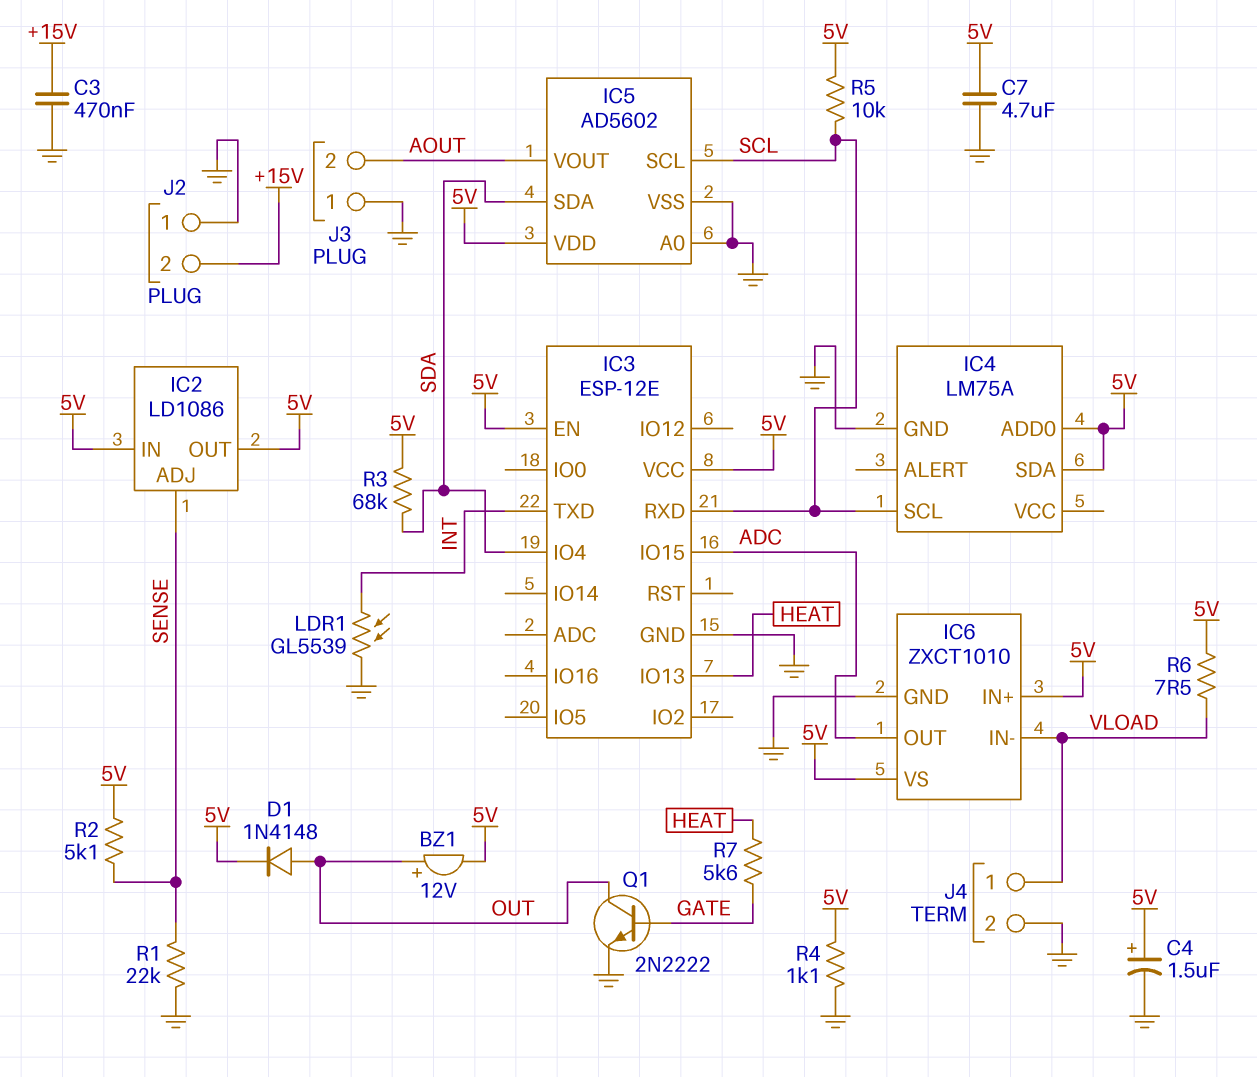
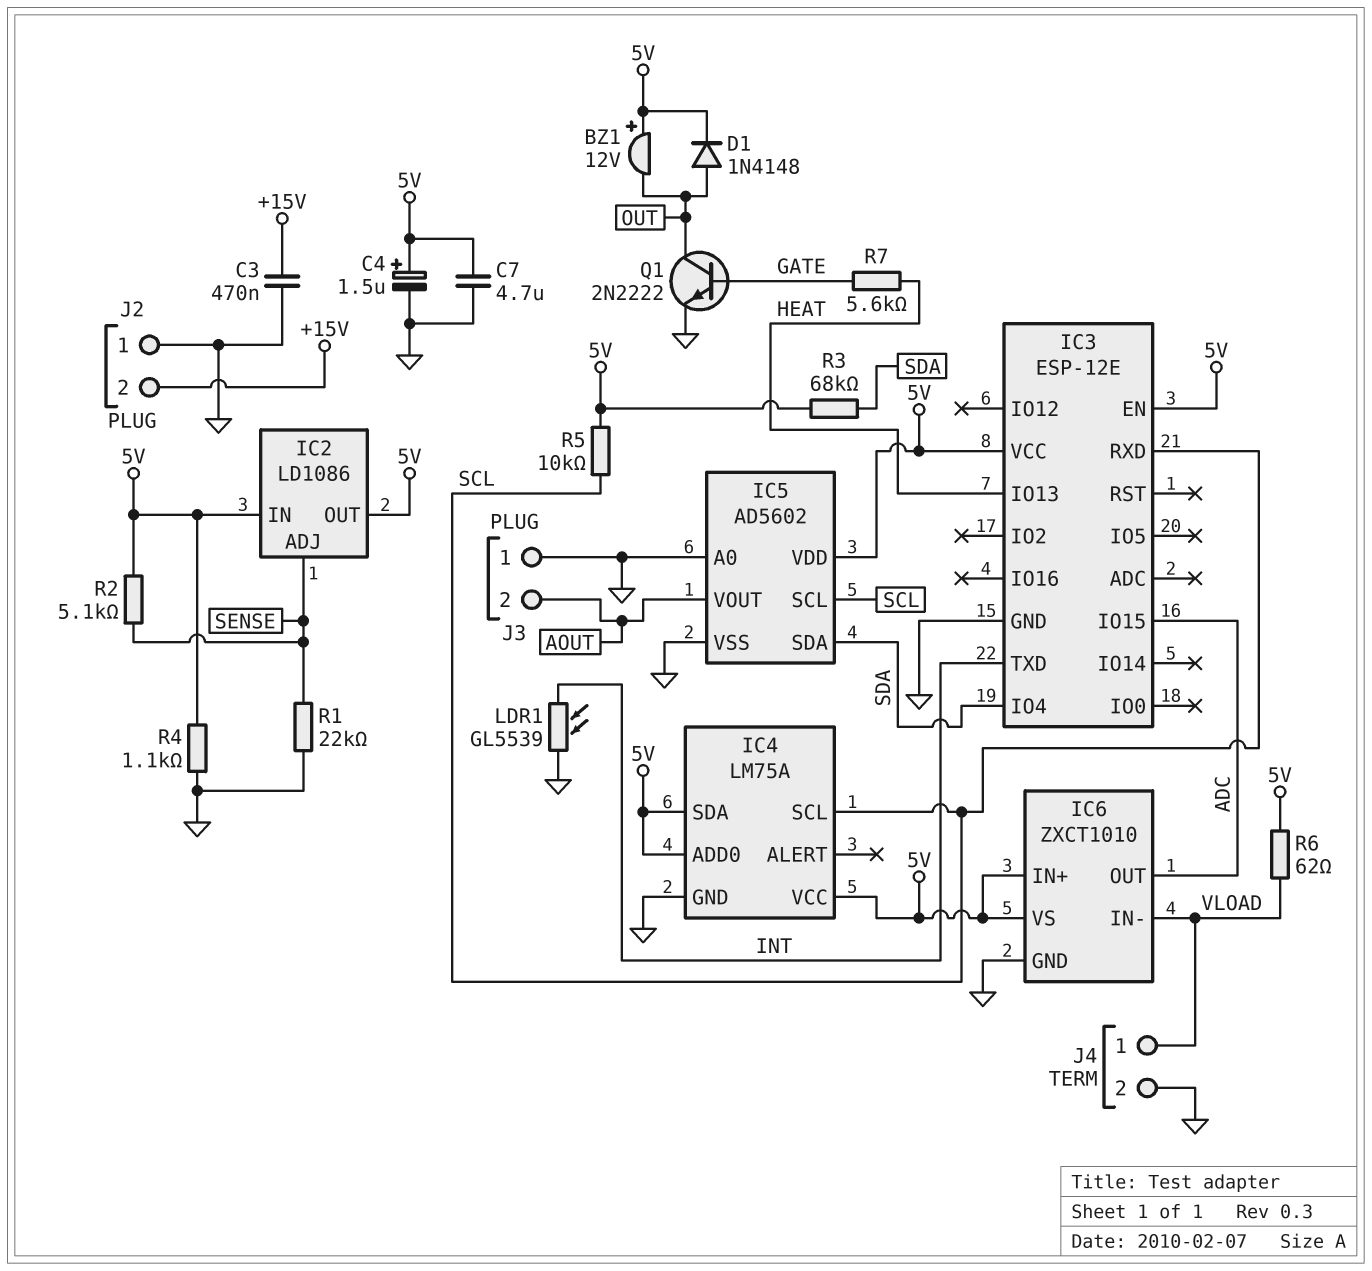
BZ1: buzzer 12V (plus OUT, minus 5V) -> buzzer 12V (plus 5V, minus OUT)
IC4 pin VCC: none -> 5V
R6: 7.5 (5V, VLOAD) -> 62 (5V, VLOAD)

